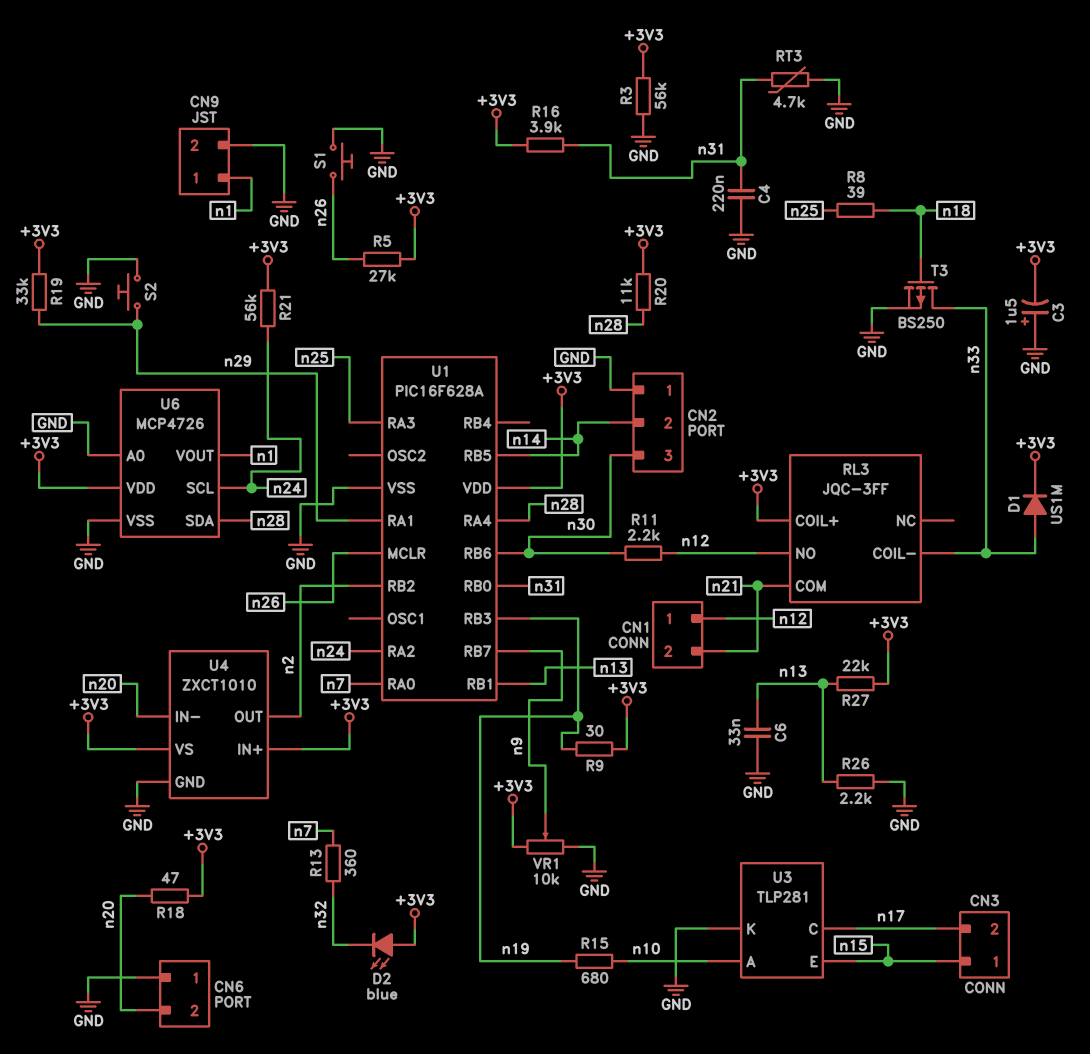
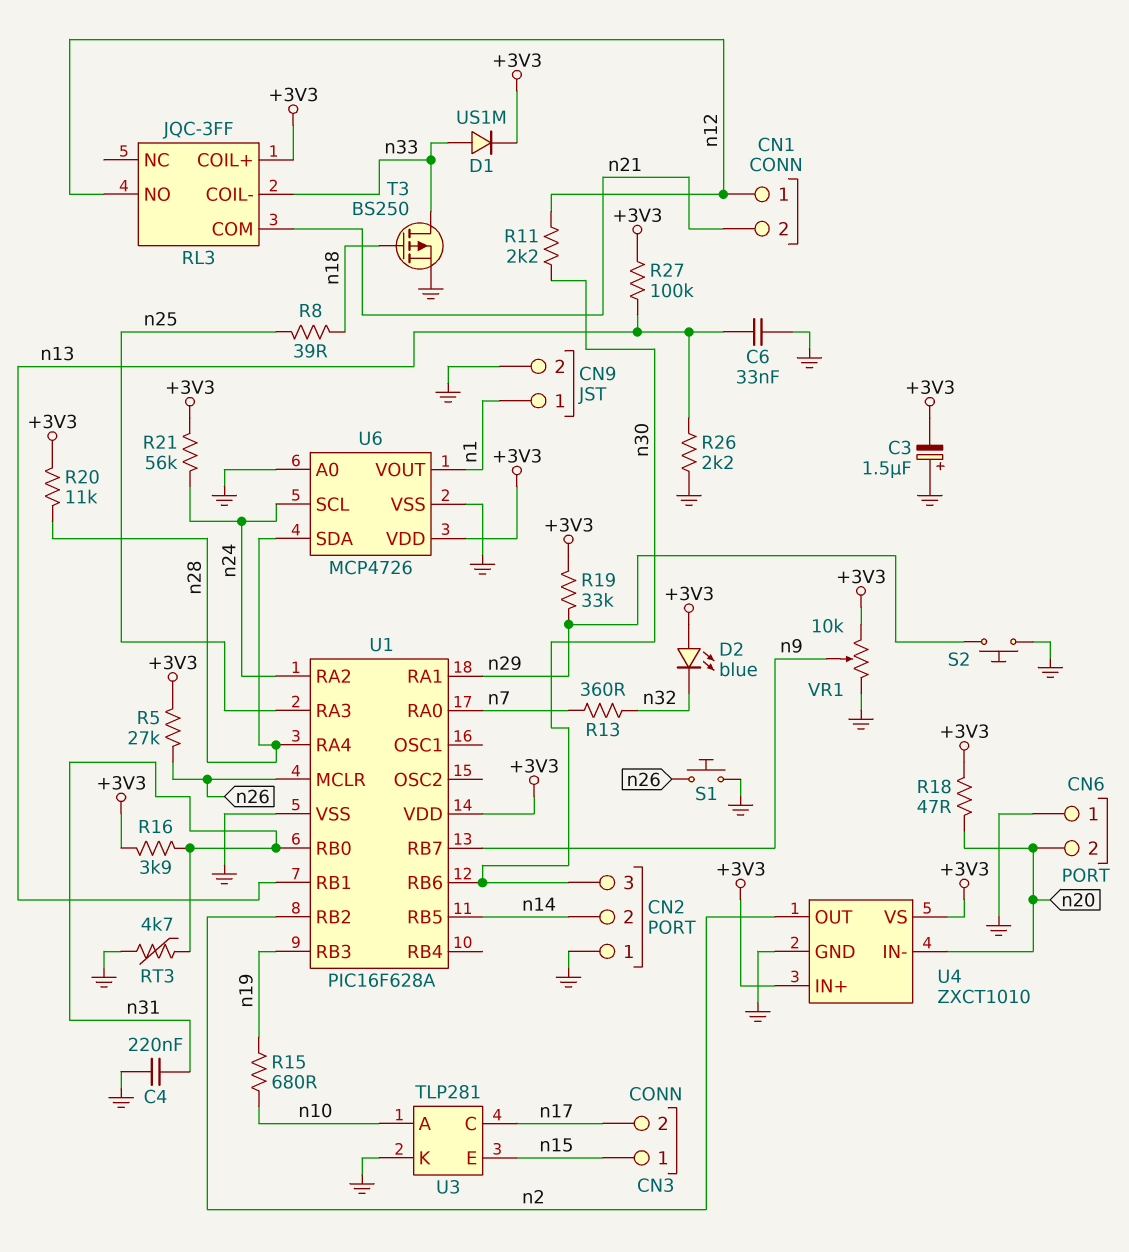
R3: 56k (+3V3, GND) -> none
R9: 30 (+3V3, n19) -> none
R27: 22k (+3V3, n13) -> 100k (+3V3, n13)

